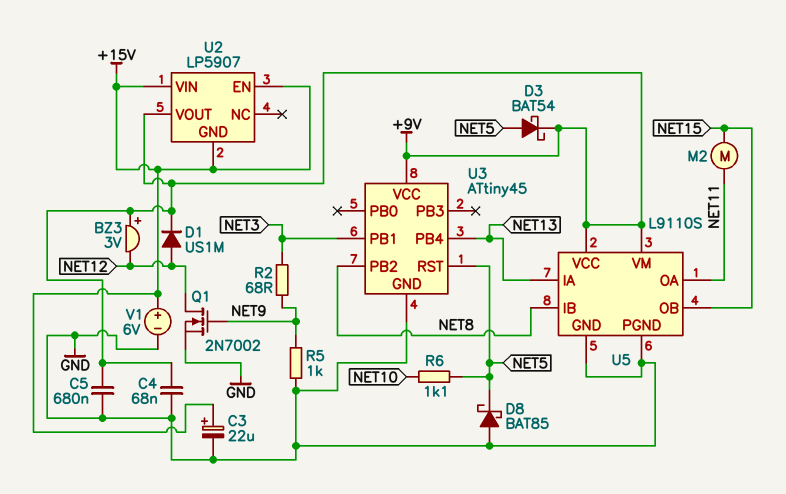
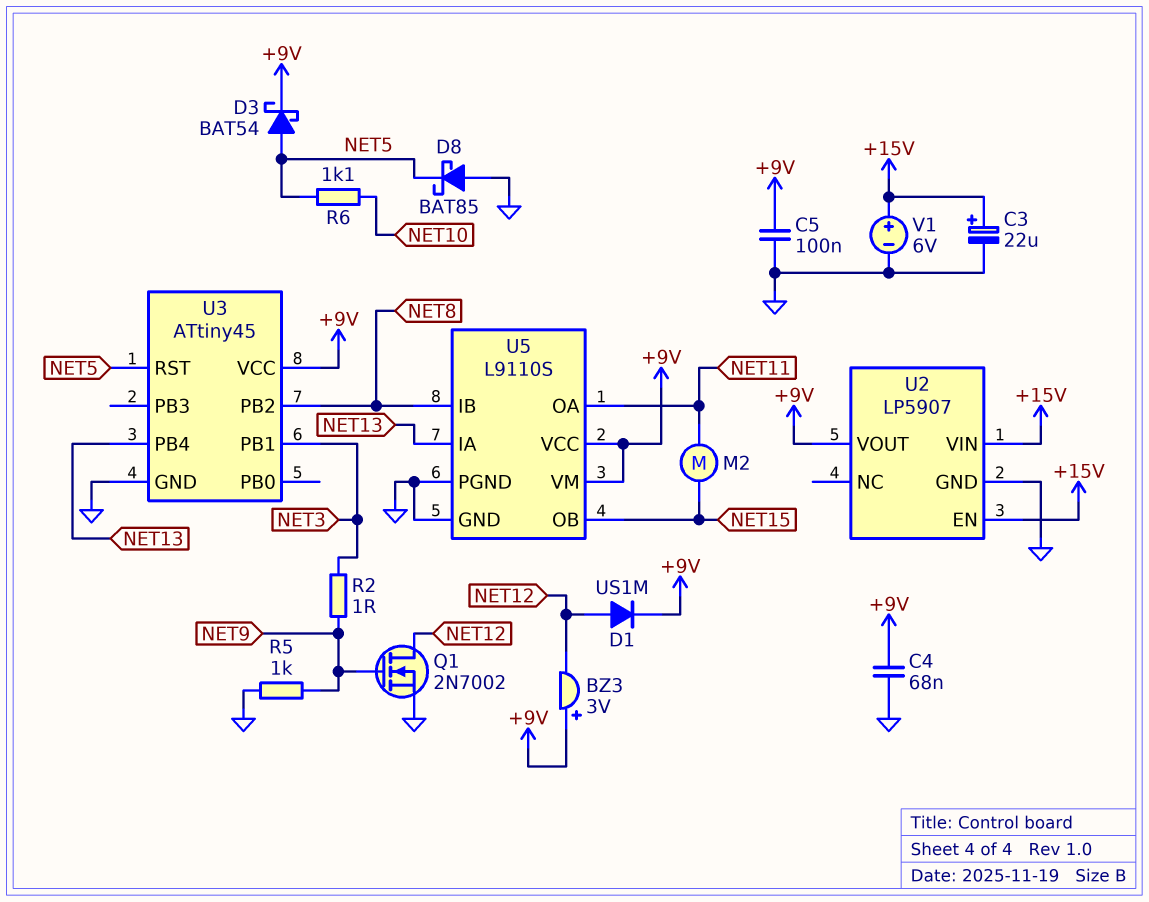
C5: 680nF (+9V, GND) -> 100nF (+9V, GND)
R2: 68 (NET3, NET9) -> 1 (NET3, NET9)
U2 pin GND: +15V -> GND

